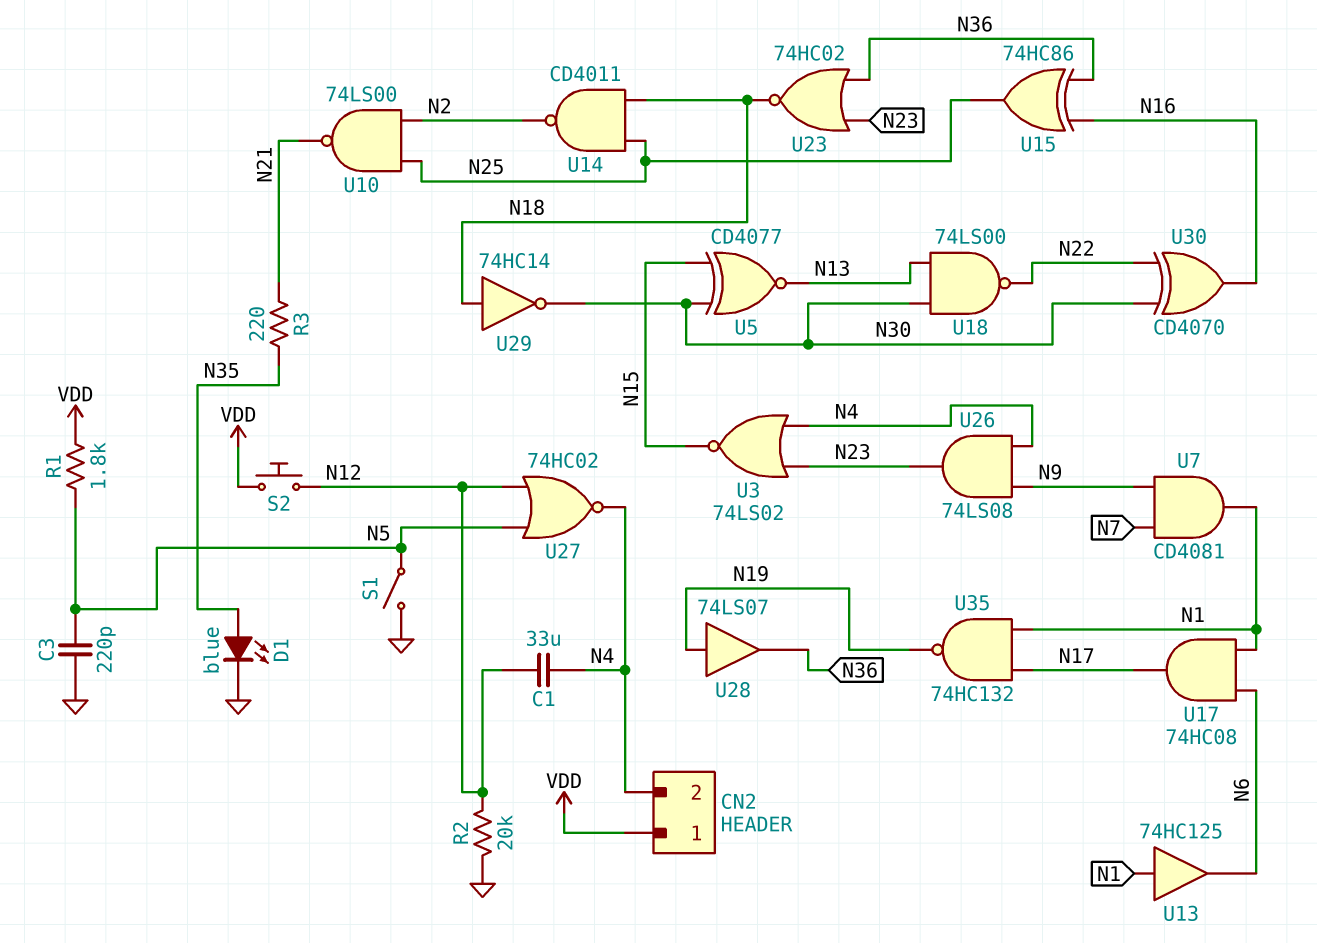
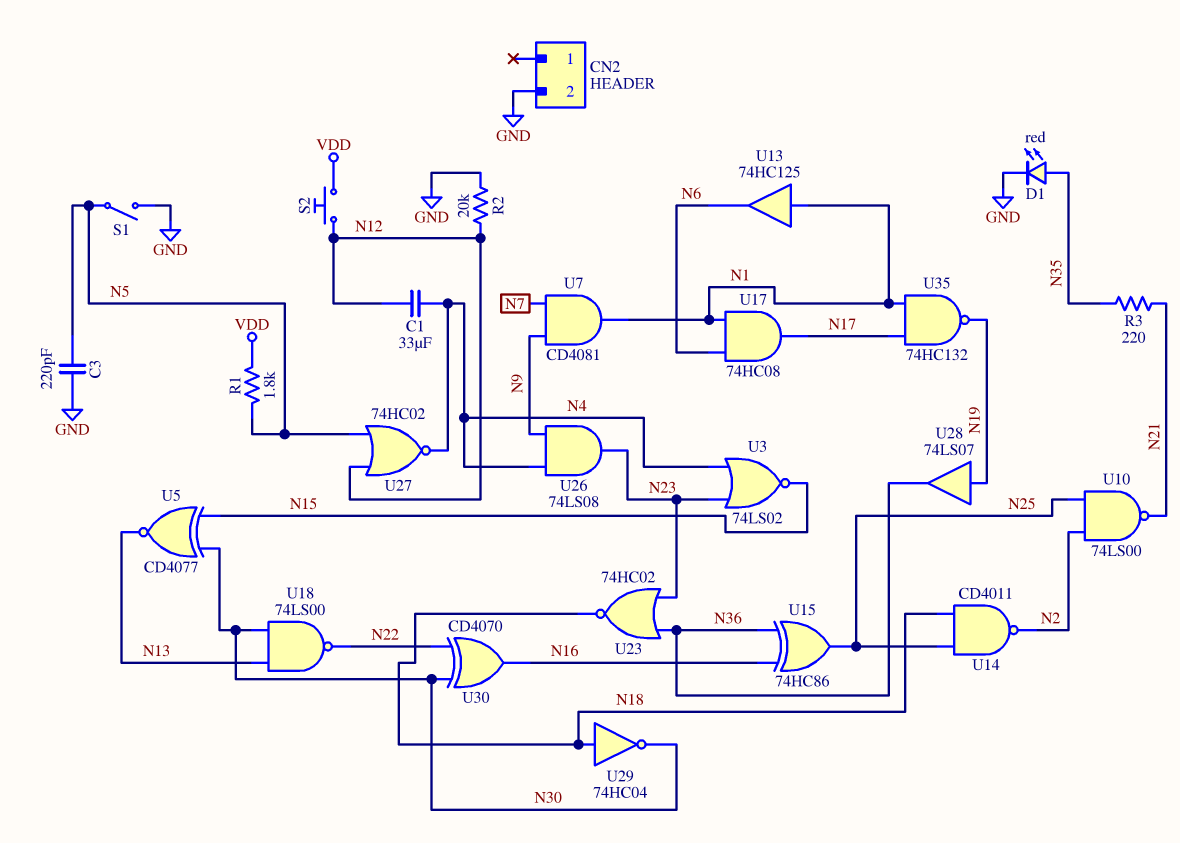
CN2 pin 1: VDD -> none
CN2 pin 2: N4 -> GND
D1: LED blue (A N35, K GND) -> LED red (A N35, K GND)
U29: NOT 74HC14 (in N18, out N30) -> NOT 74HC04 (in N18, out N30)

